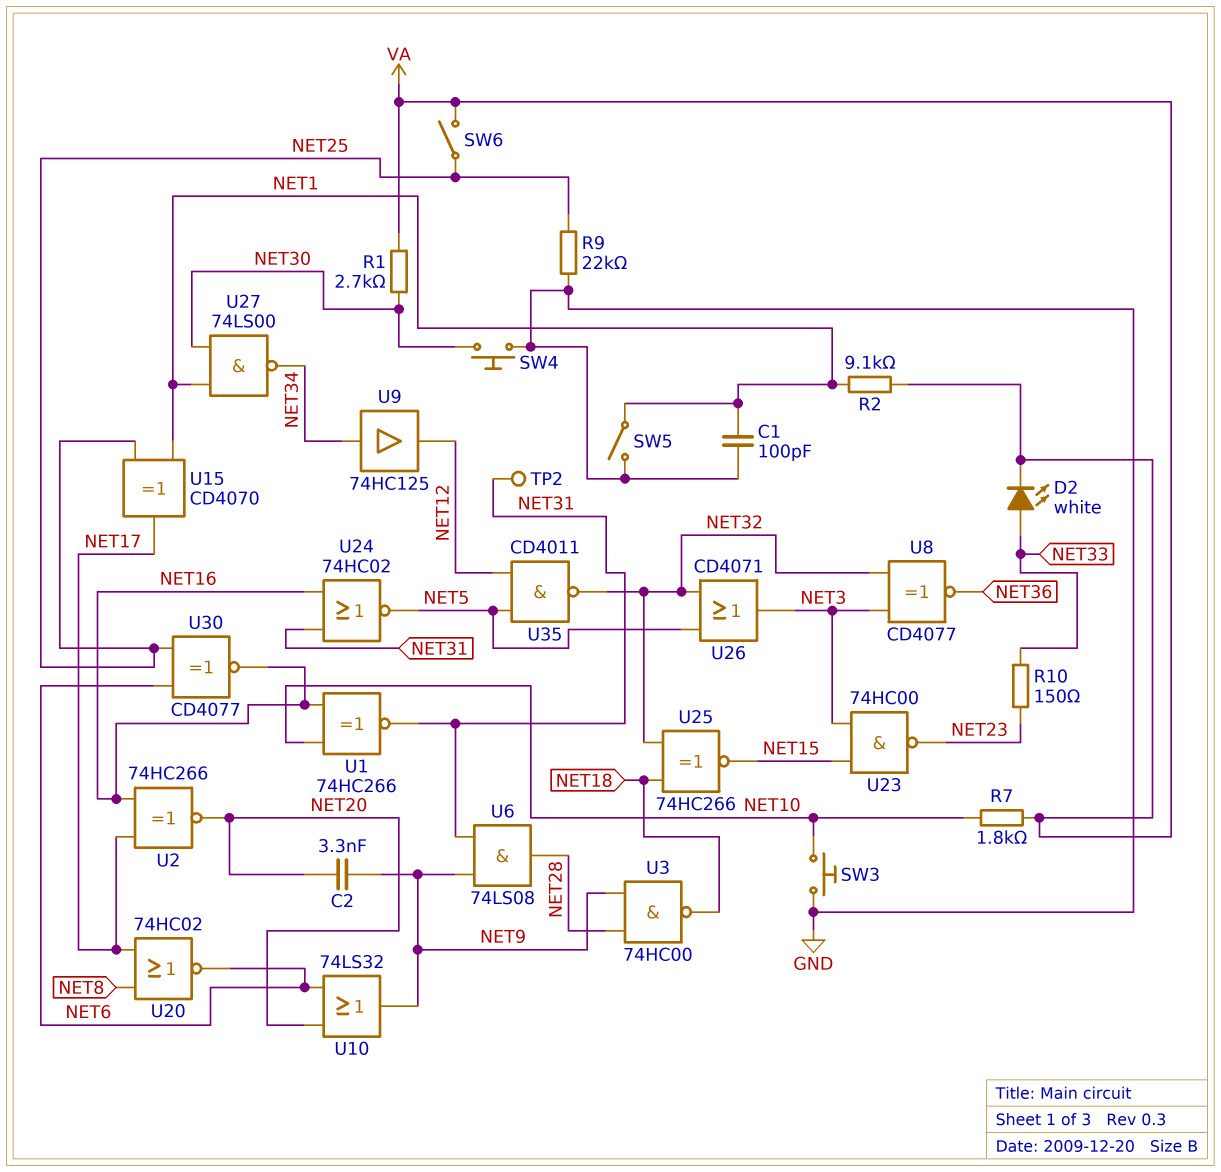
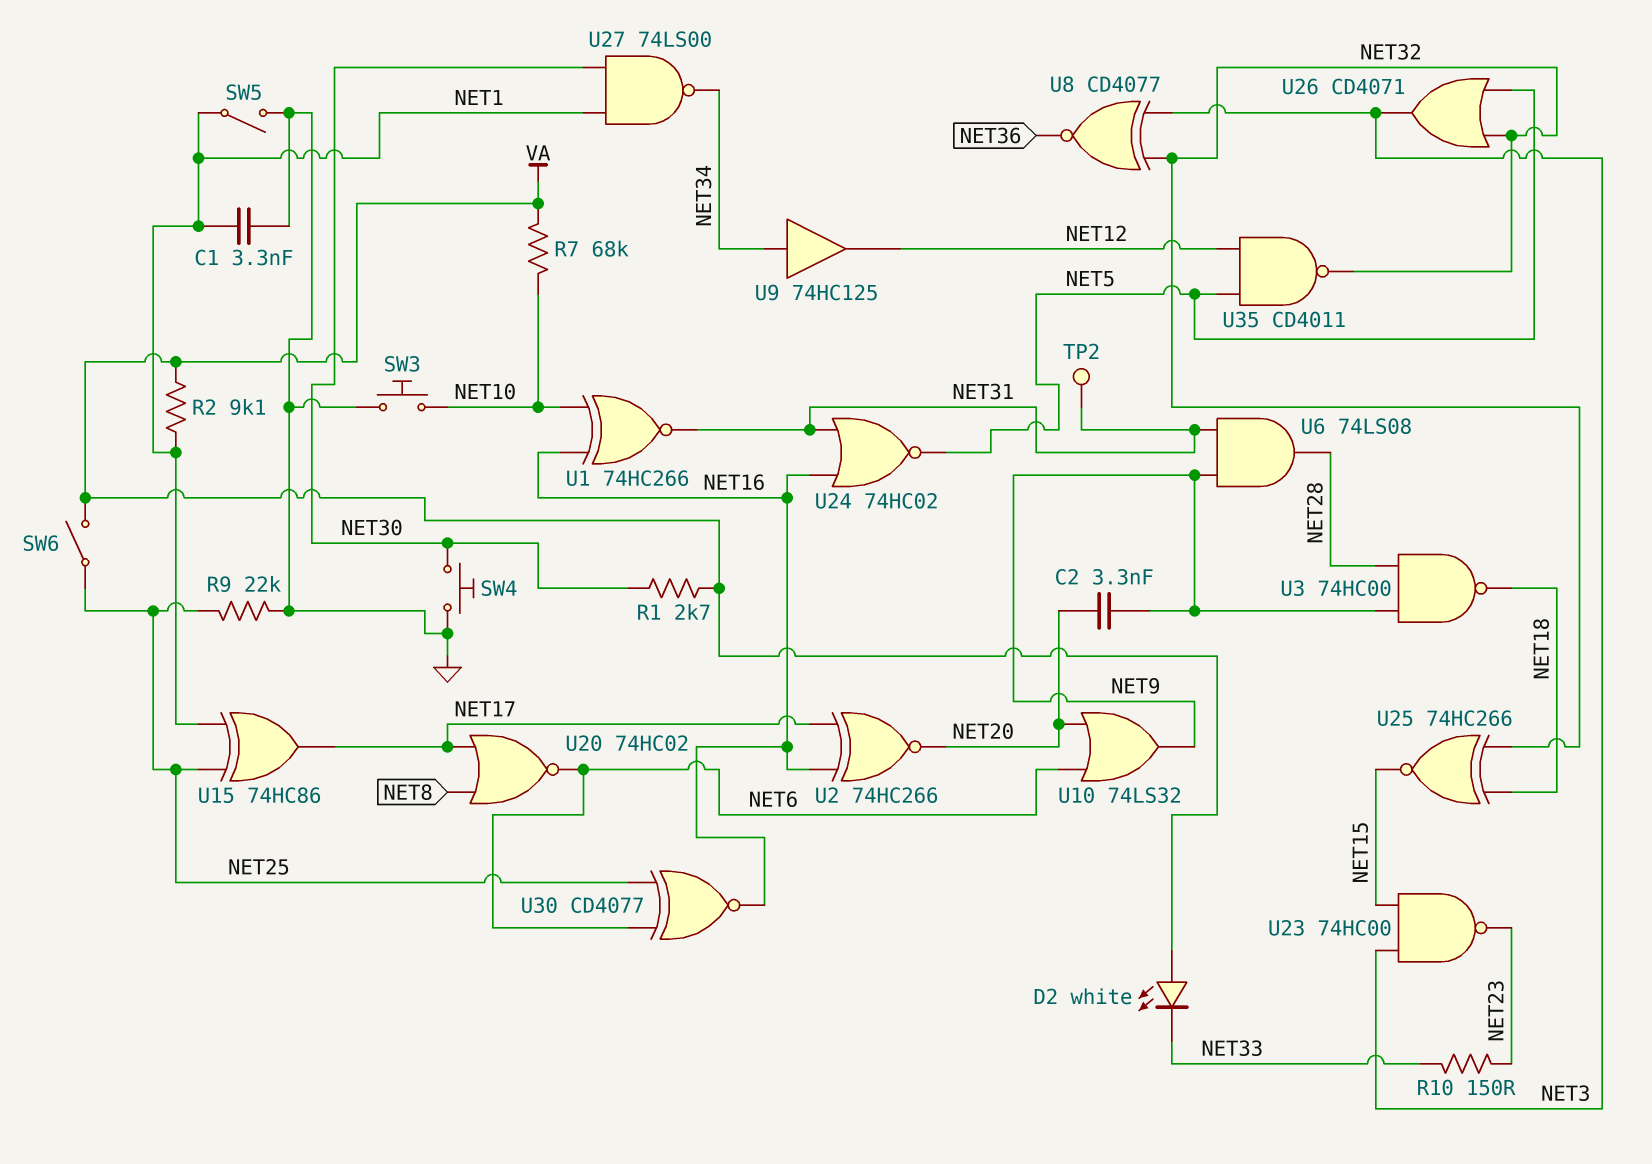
C1: 100pF (GND, NET1) -> 3.3nF (GND, NET1)
D2: LED white (A NET33, K VA) -> LED white (A VA, K NET33)
R7: 1.8k (NET10, VA) -> 68k (NET10, VA)
U15: XOR CD4070 (in NET1, in NET25, out NET17) -> XOR 74HC86 (in NET1, in NET25, out NET17)

